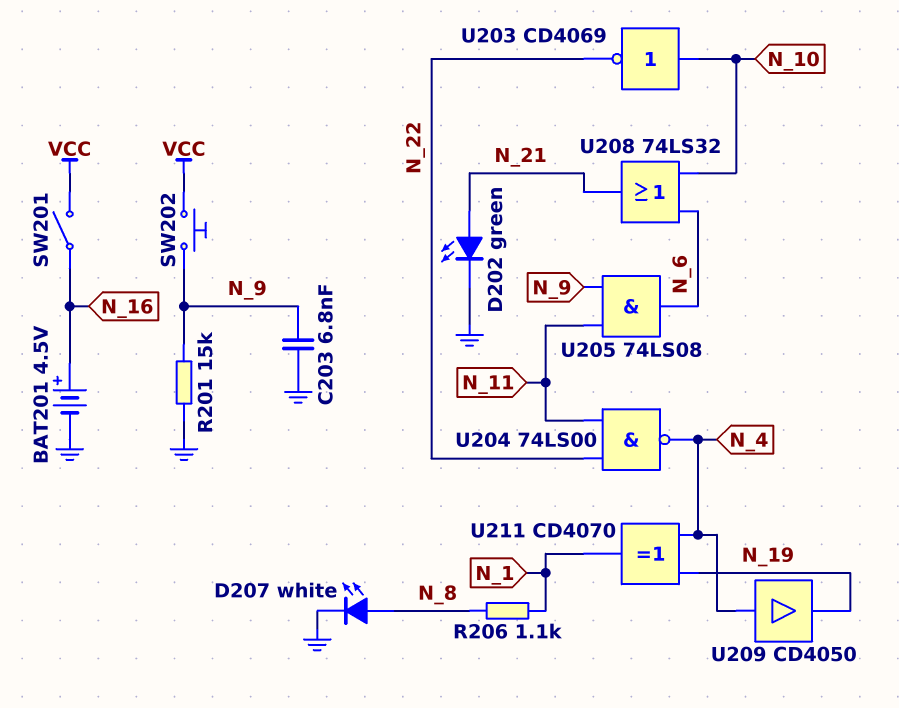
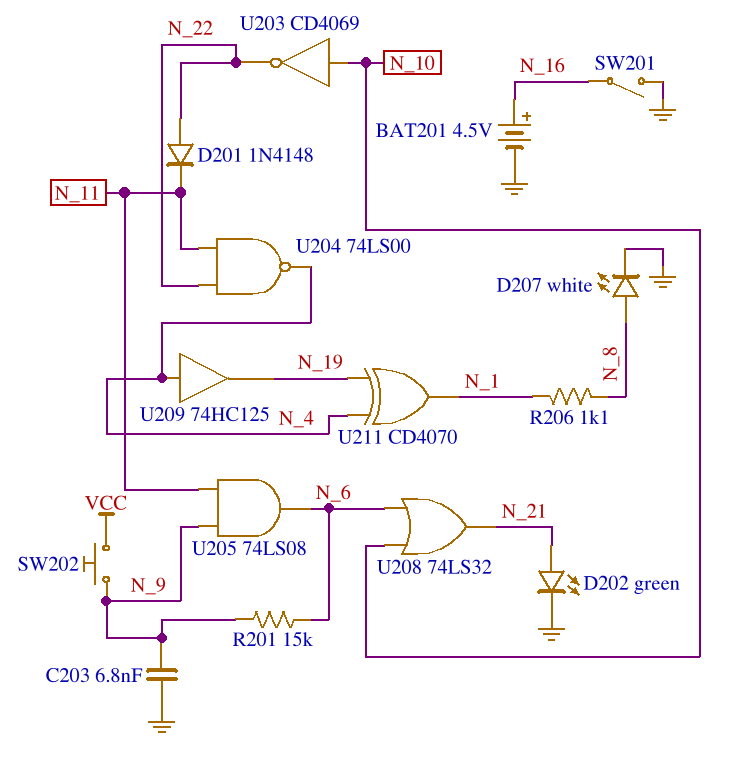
D201: none -> diode 1N4148 (A N_22, K N_11)
R201: 15k (GND, N_9) -> 15k (N_6, N_9)
SW201: switch (N_16, VCC) -> switch (GND, N_16)
U209: buffer CD4050 (in N_4, out N_19) -> buffer 74HC125 (in N_4, out N_19)

